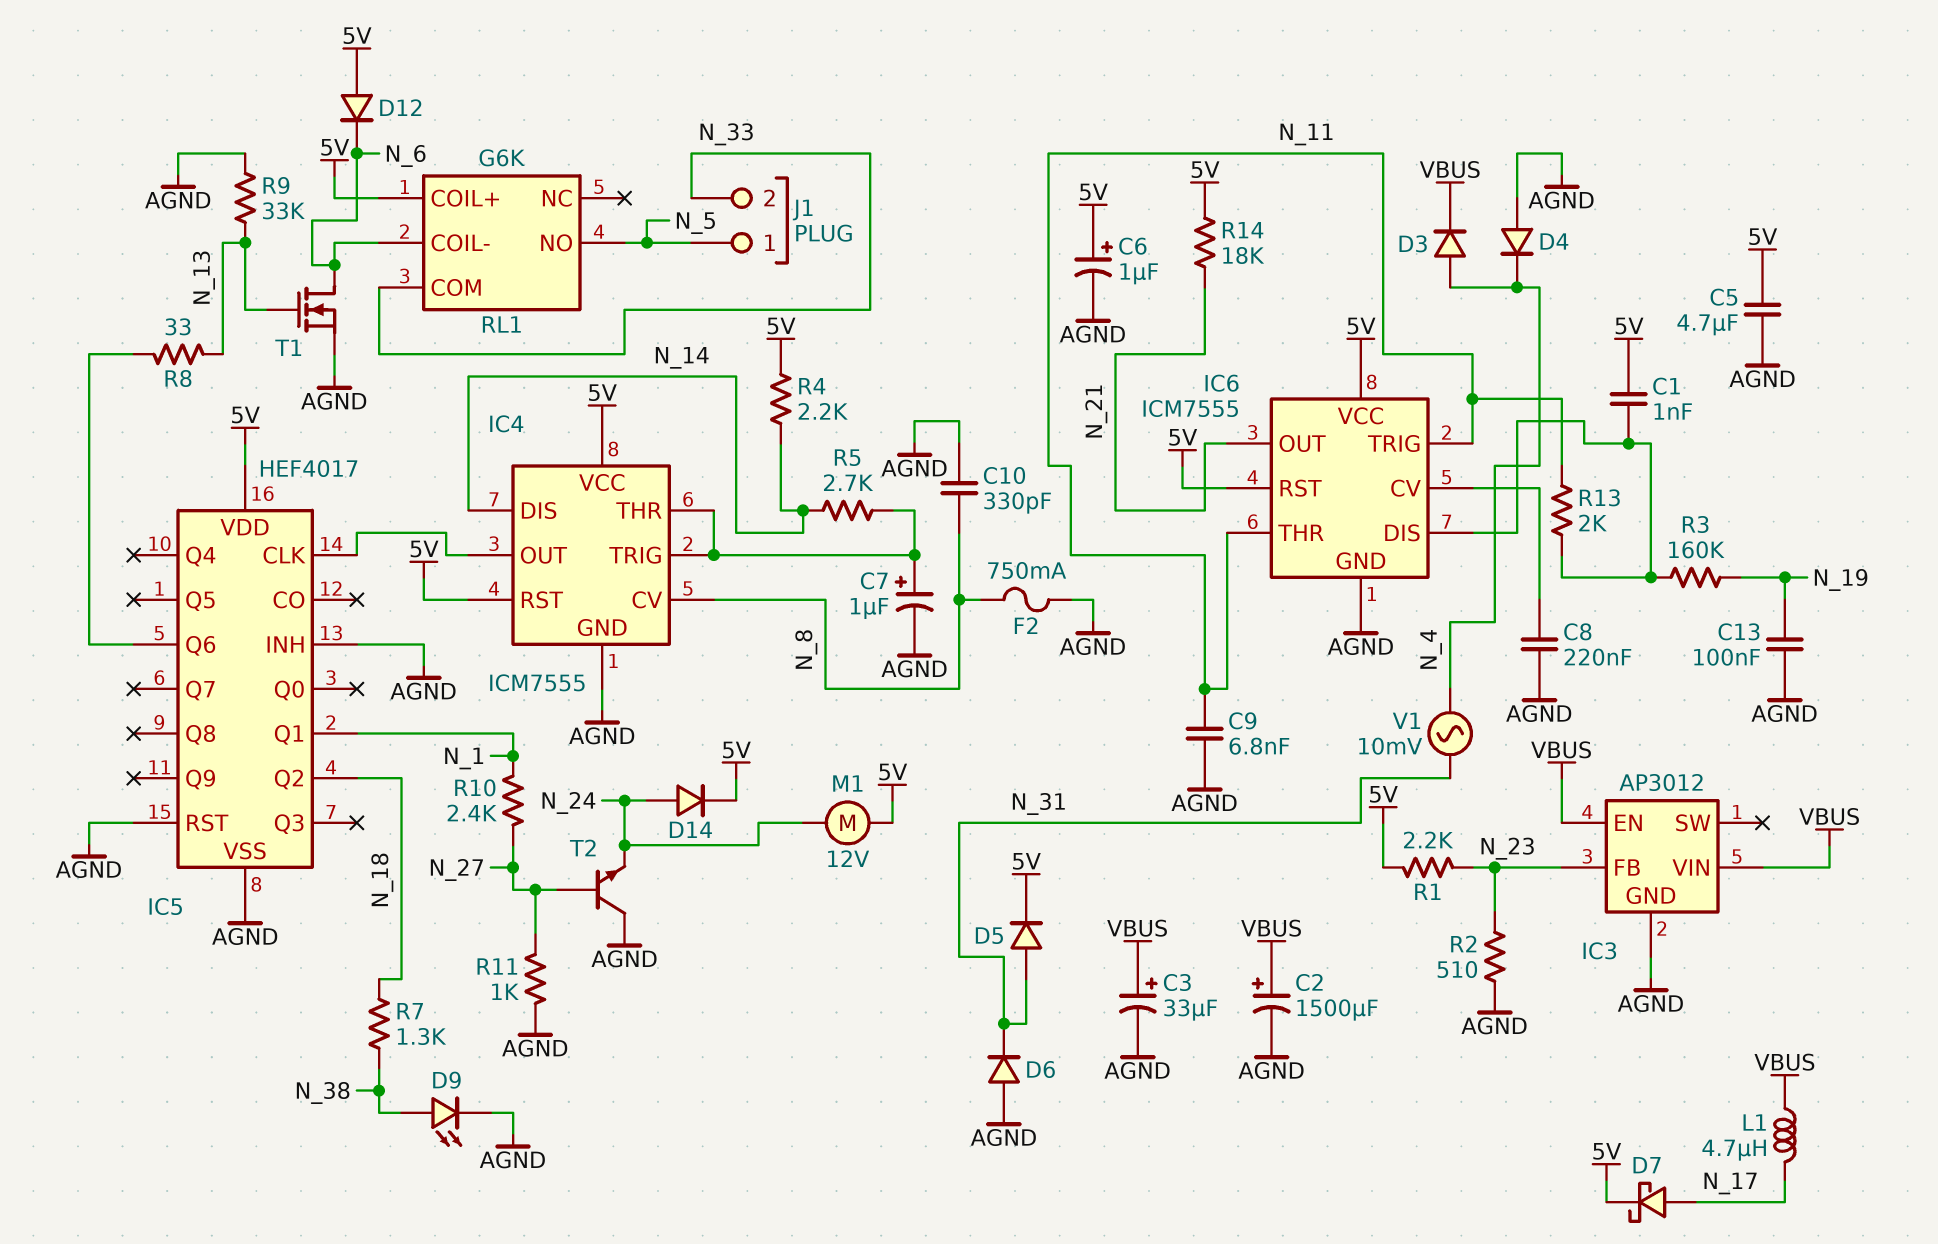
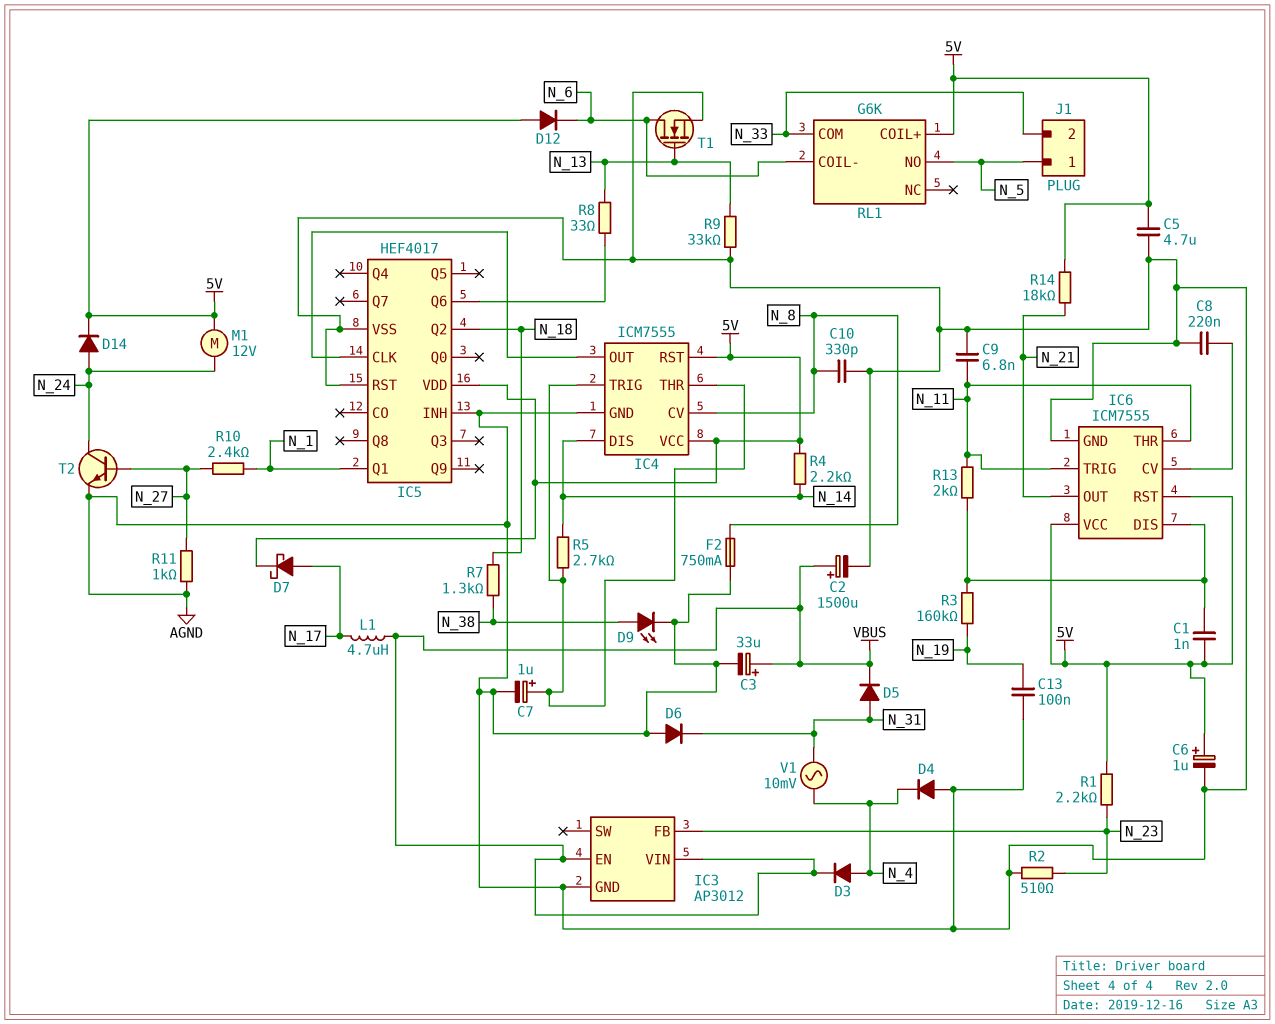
D5: diode (A N_31, K 5V) -> diode (A N_31, K VBUS)
T2: NPN (B N_27, C AGND, E N_24) -> NPN (B N_27, C N_24, E AGND)

